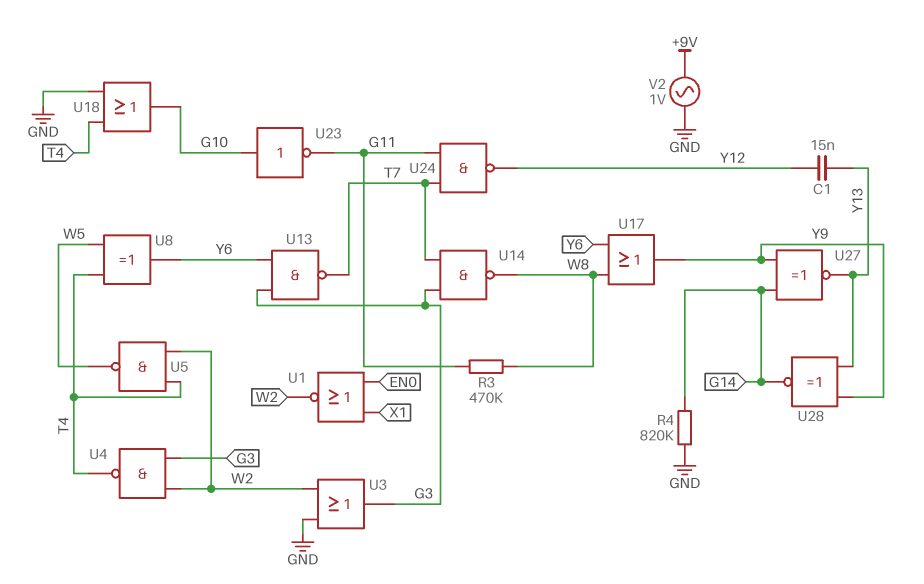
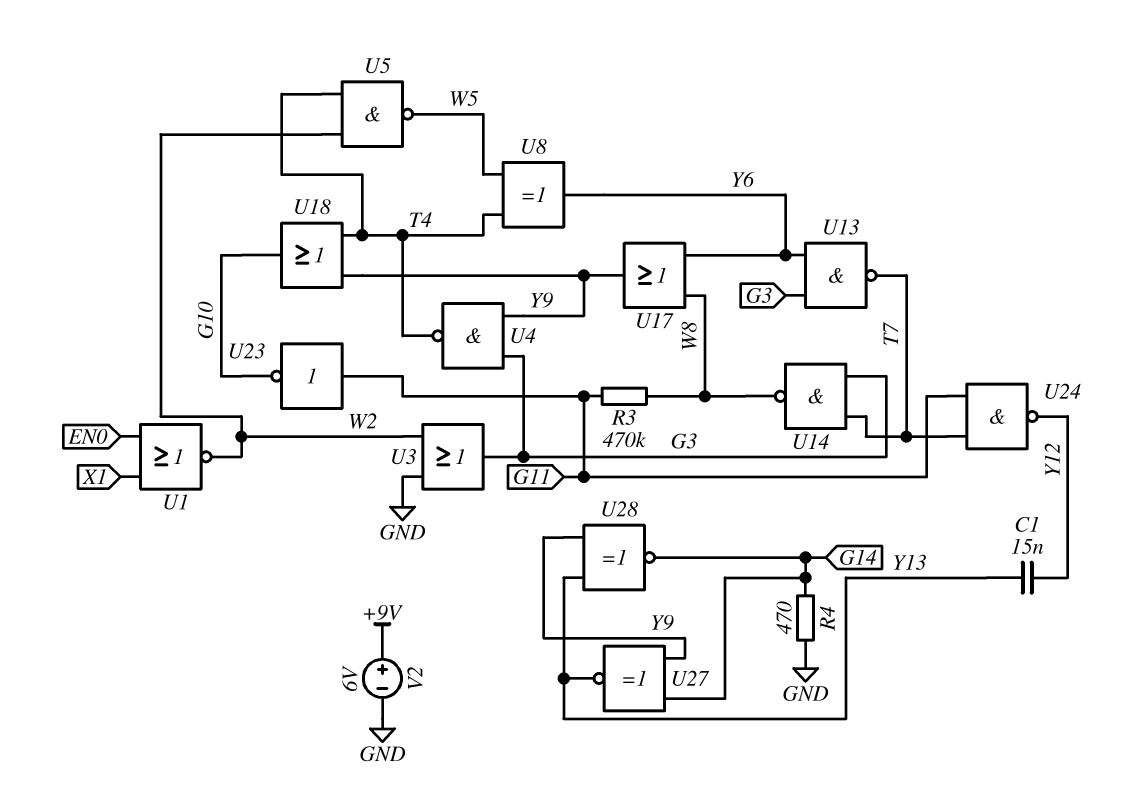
R4: 820k (G14, GND) -> 470 (G14, GND)
U4: NAND (in G3, in W2, out T4) -> NAND (in G3, in Y9, out T4)
U18: OR (in GND, in T4, out G10) -> OR (in T4, in Y9, out G10)
U23: NOT (in G10, out G11) -> NOT (in G11, out G10)
V2: AC 1V (+9V, GND) -> 6V (plus +9V, minus GND)

